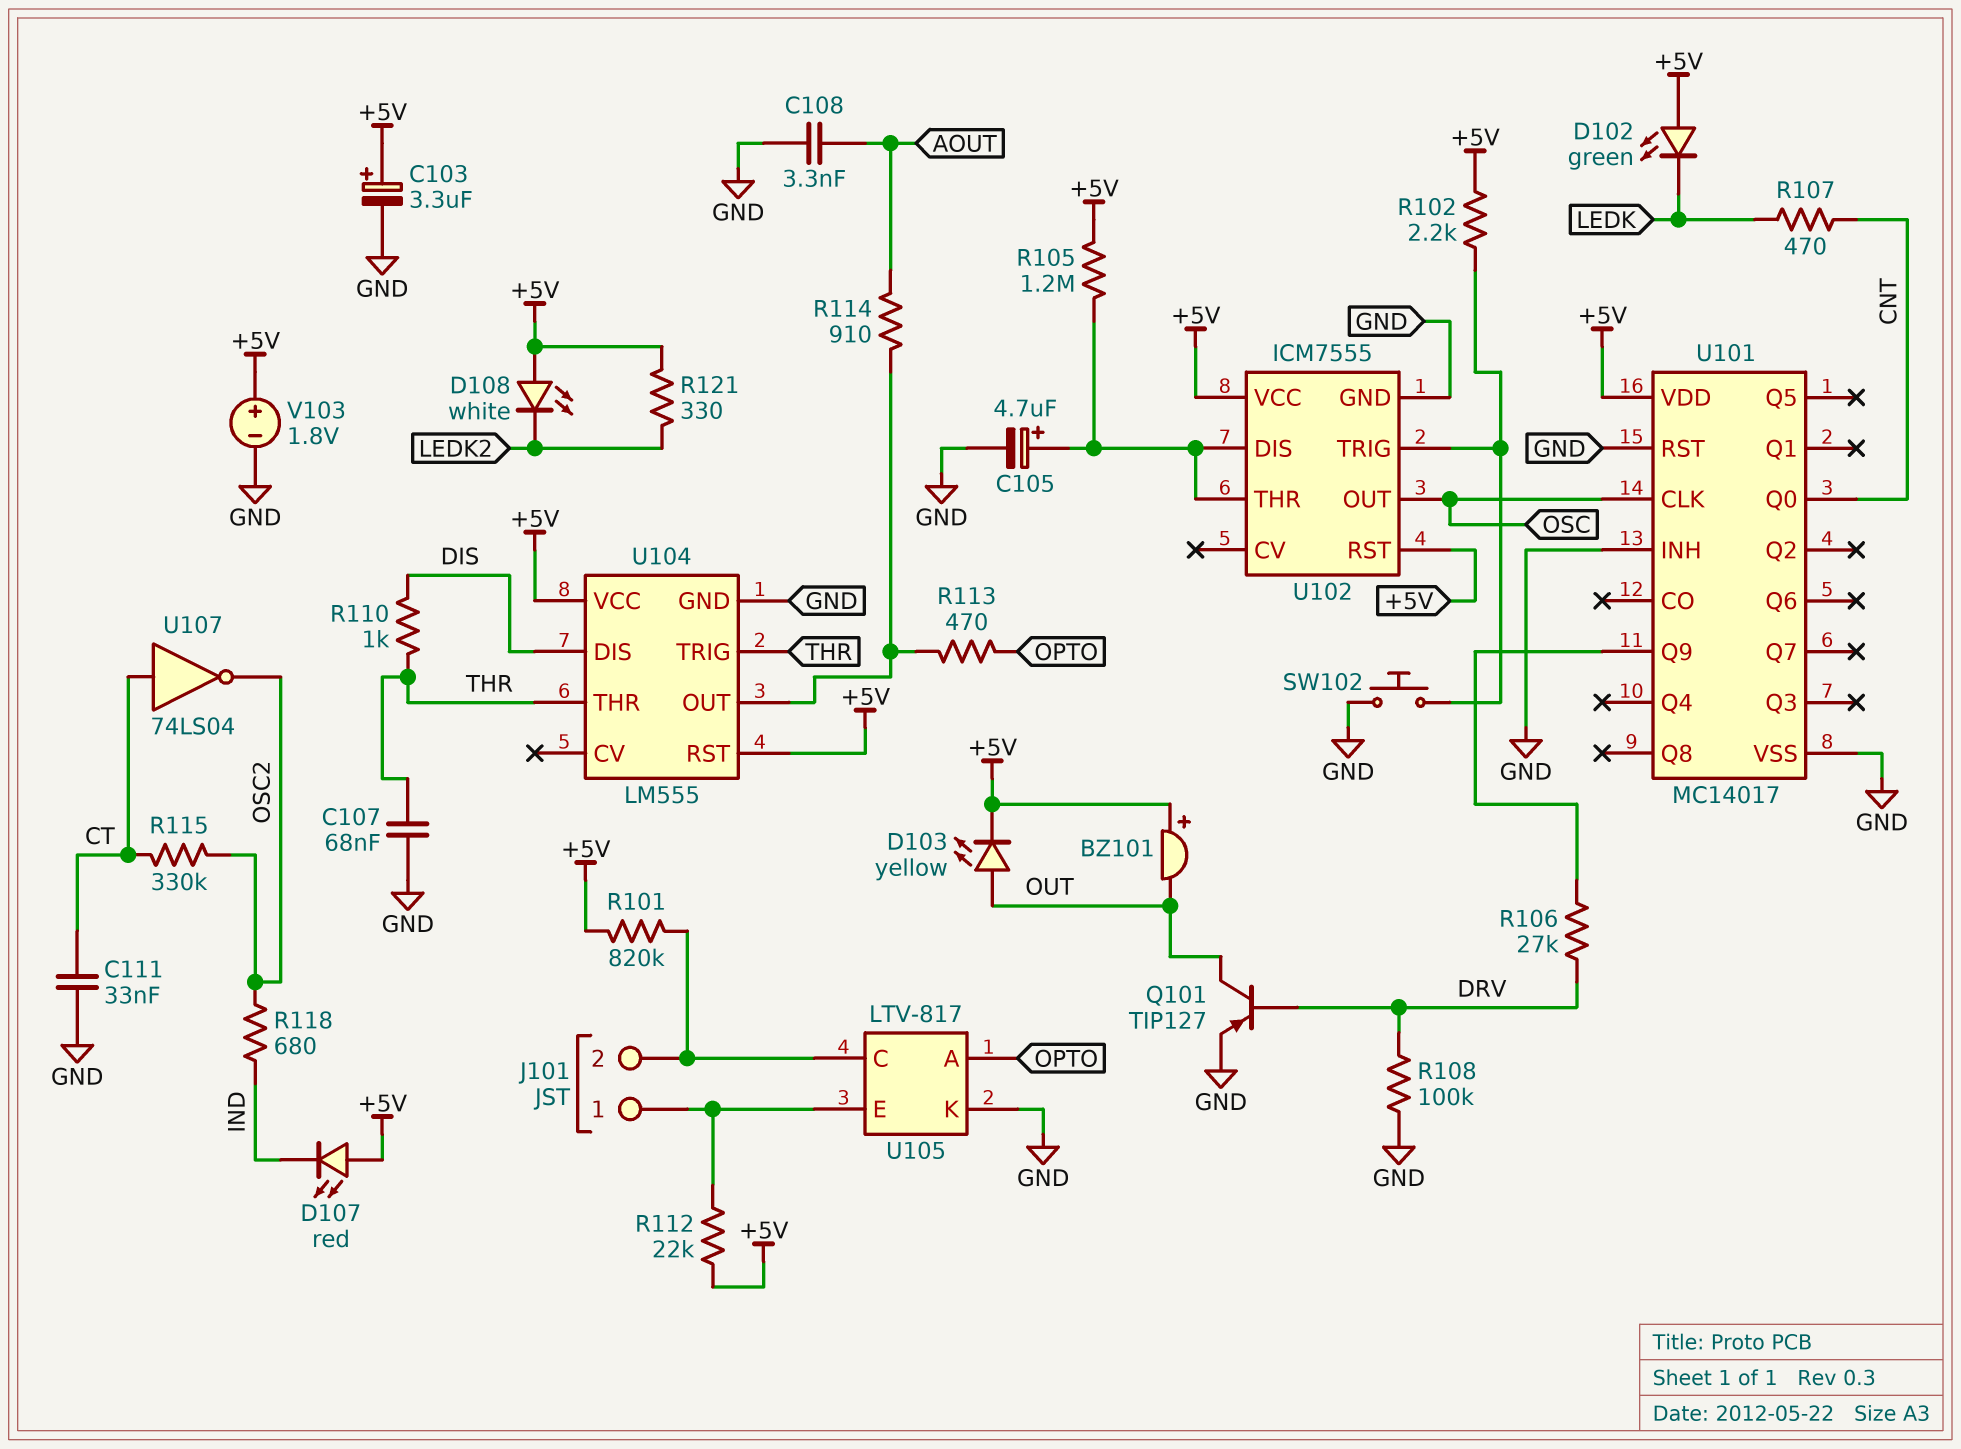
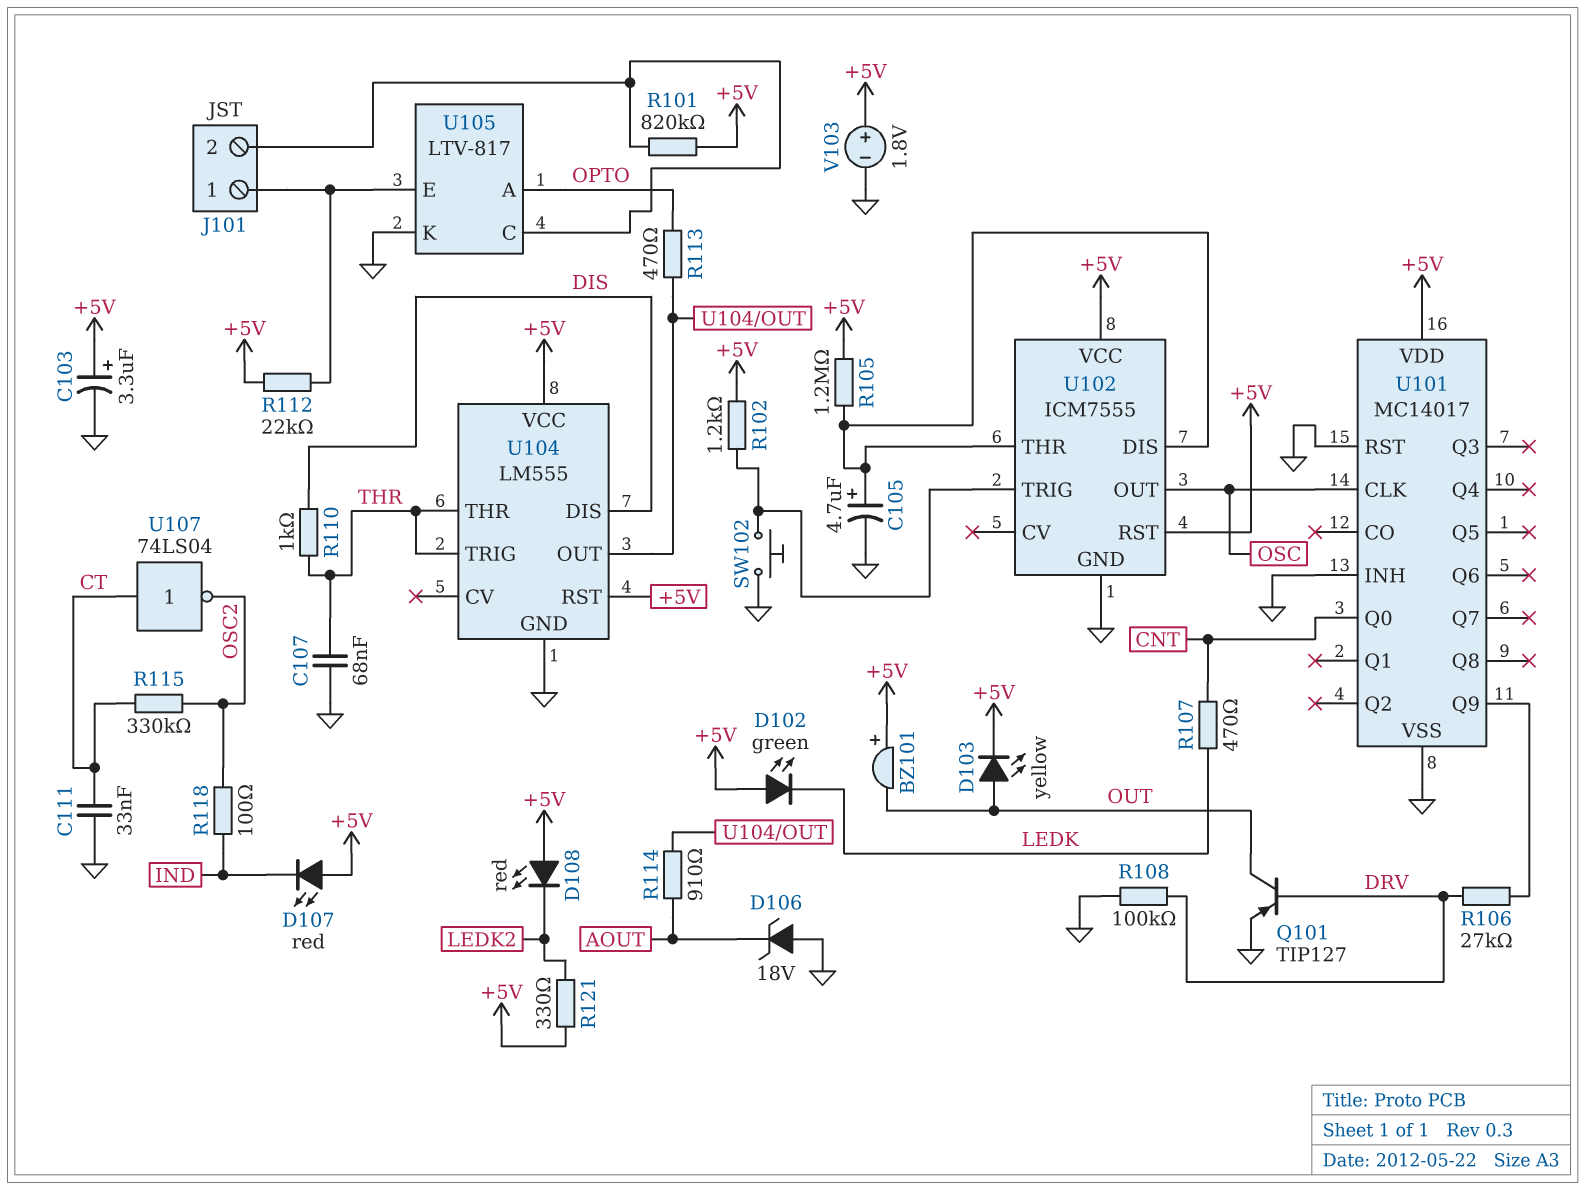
C108: 3.3nF (AOUT, GND) -> none
D106: none -> zener 18V (A GND, K AOUT)
D108: LED white (A +5V, K LEDK2) -> LED red (A +5V, K LEDK2)
R102: 2.2k (+5V, U102/TRIG) -> 1.2k (+5V, U102/TRIG)
R118: 680 (IND, OSC2) -> 100 (IND, OSC2)

